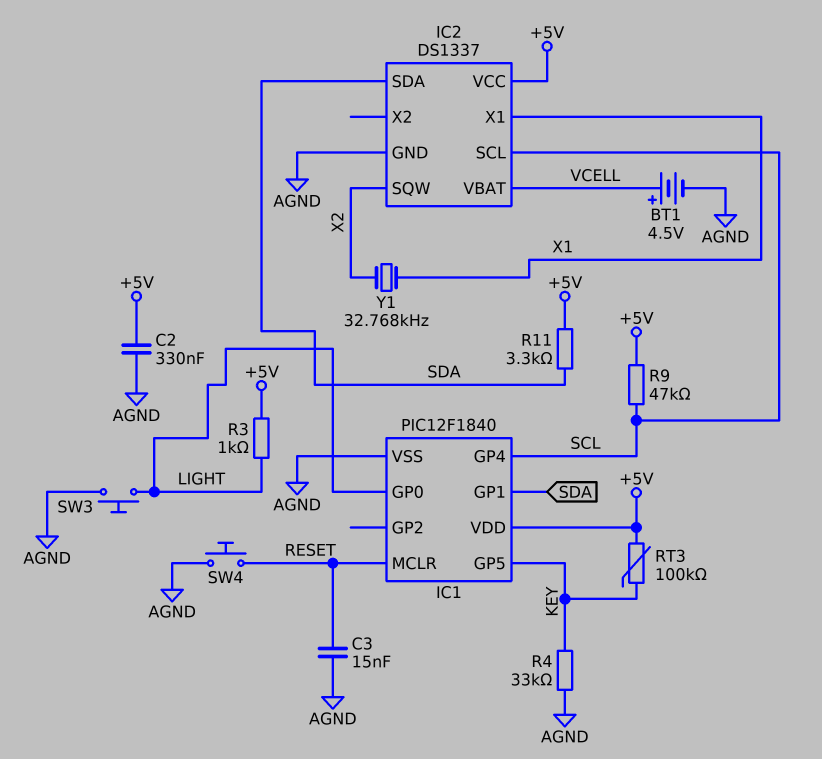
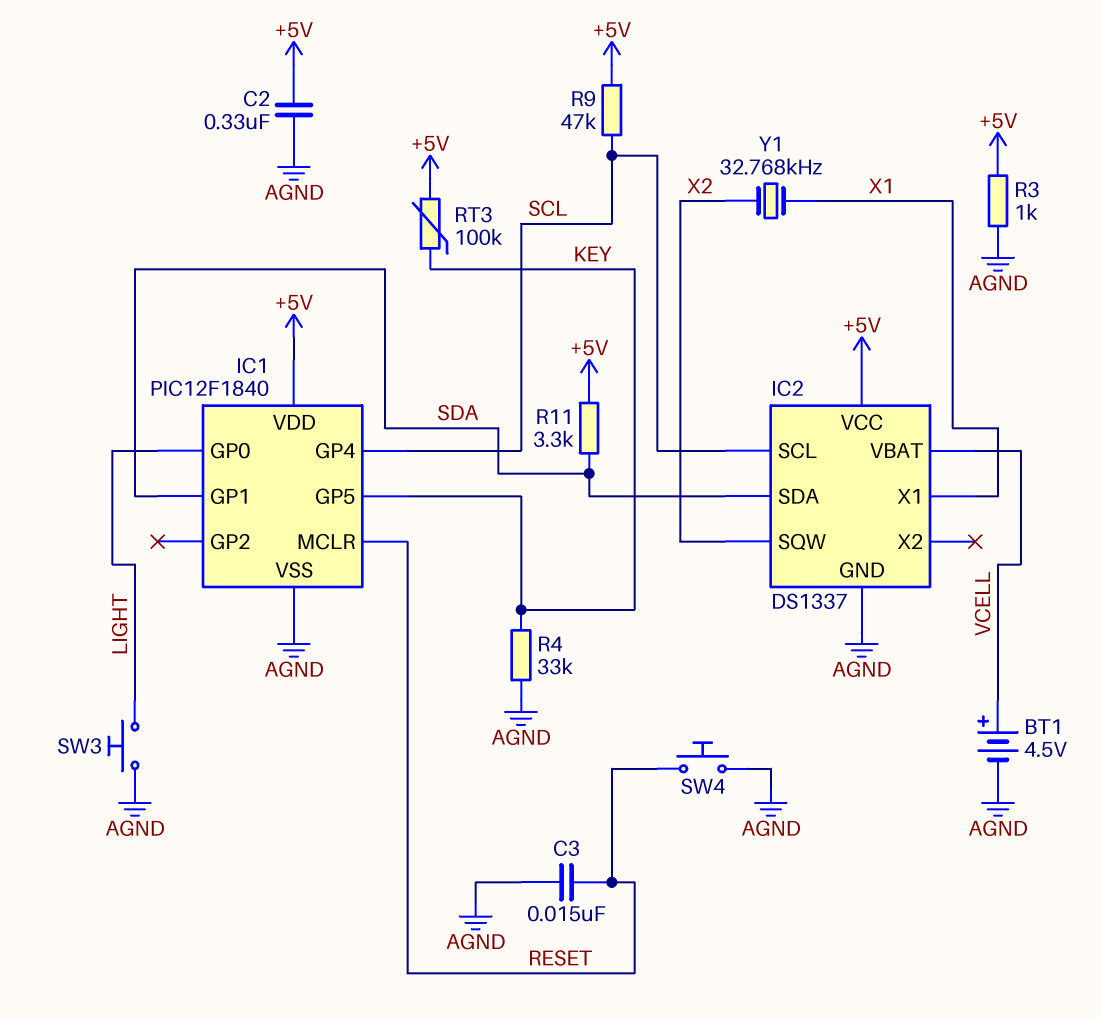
R3: 1k (+5V, LIGHT) -> 1k (+5V, AGND)

